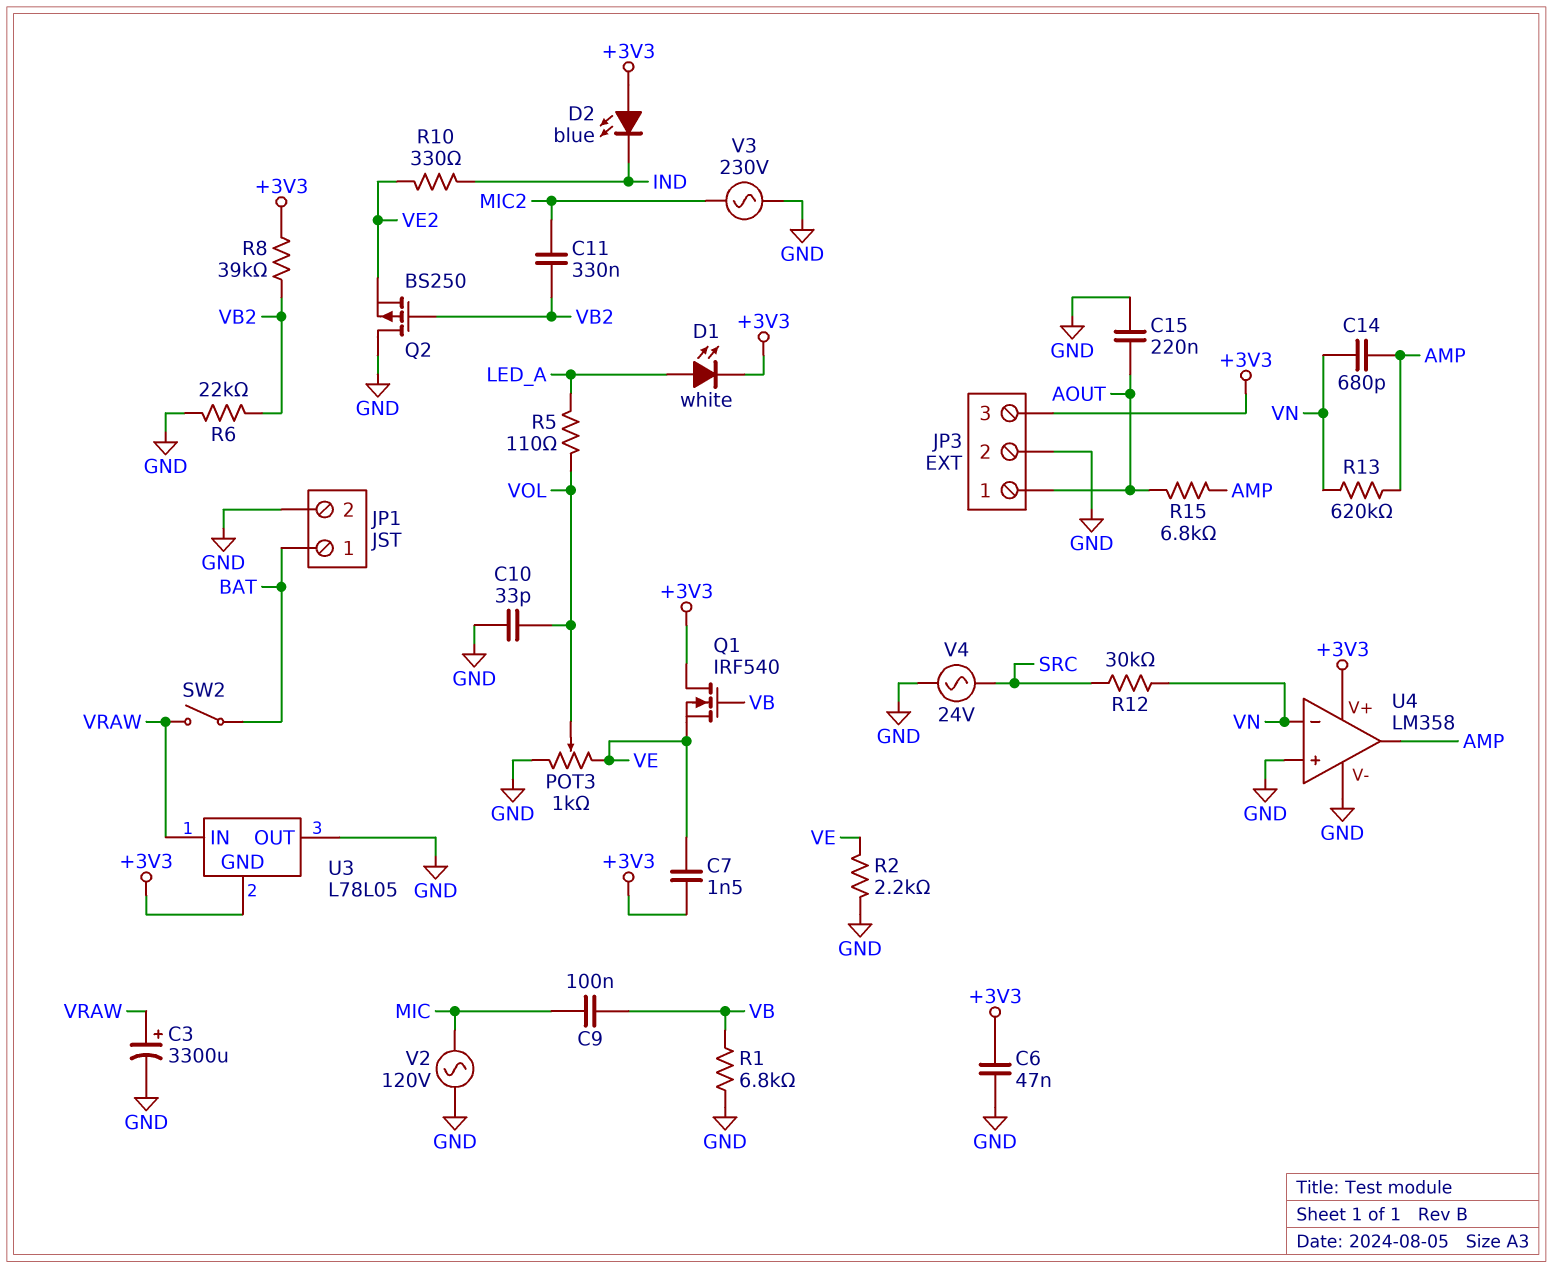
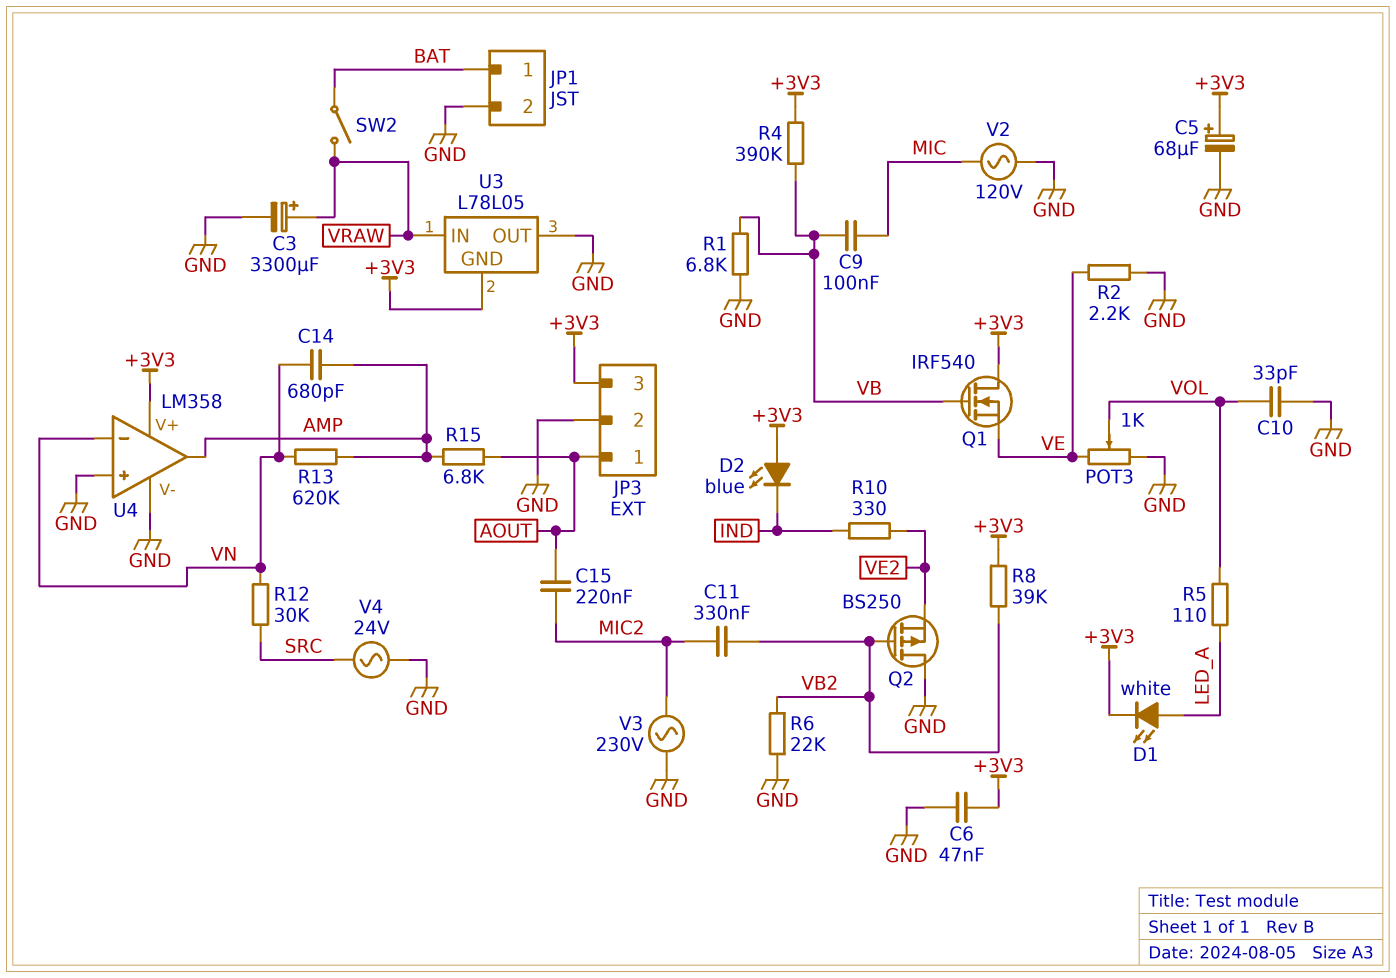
C5: none -> 68uF (plus +3V3, minus GND)
C7: 1.5nF (+3V3, VE) -> none
C15: 220nF (AOUT, GND) -> 220nF (AOUT, MIC2)
R4: none -> 390k (+3V3, VB)

